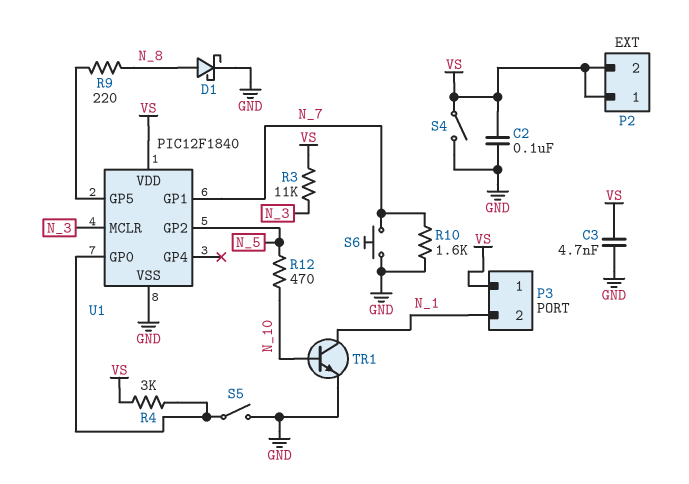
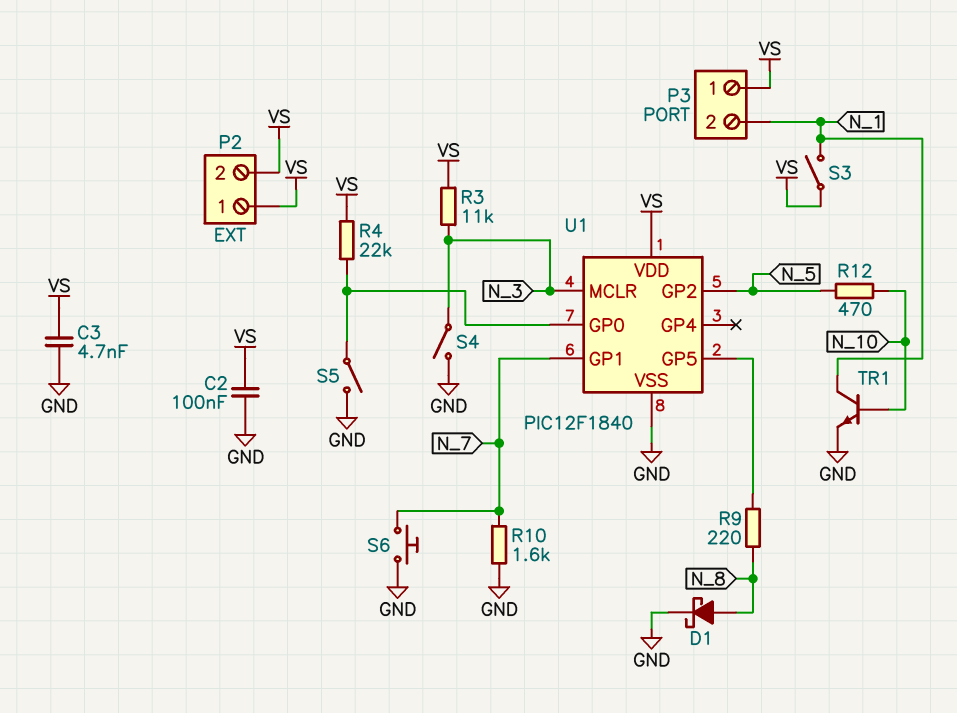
R4: 3k (U1/GP0, VS) -> 22k (U1/GP0, VS)
S3: none -> switch (N_1, VS)
S4: switch (GND, VS) -> switch (GND, N_3)

